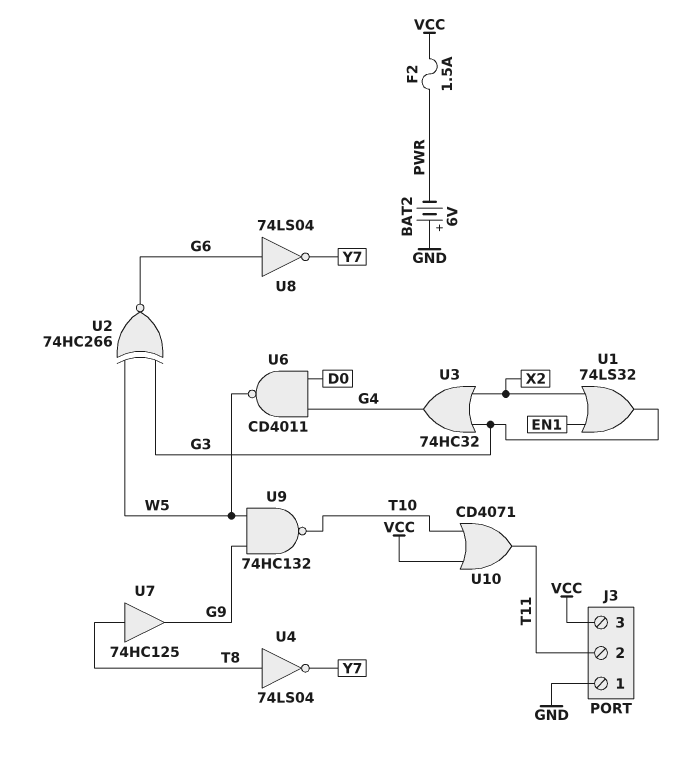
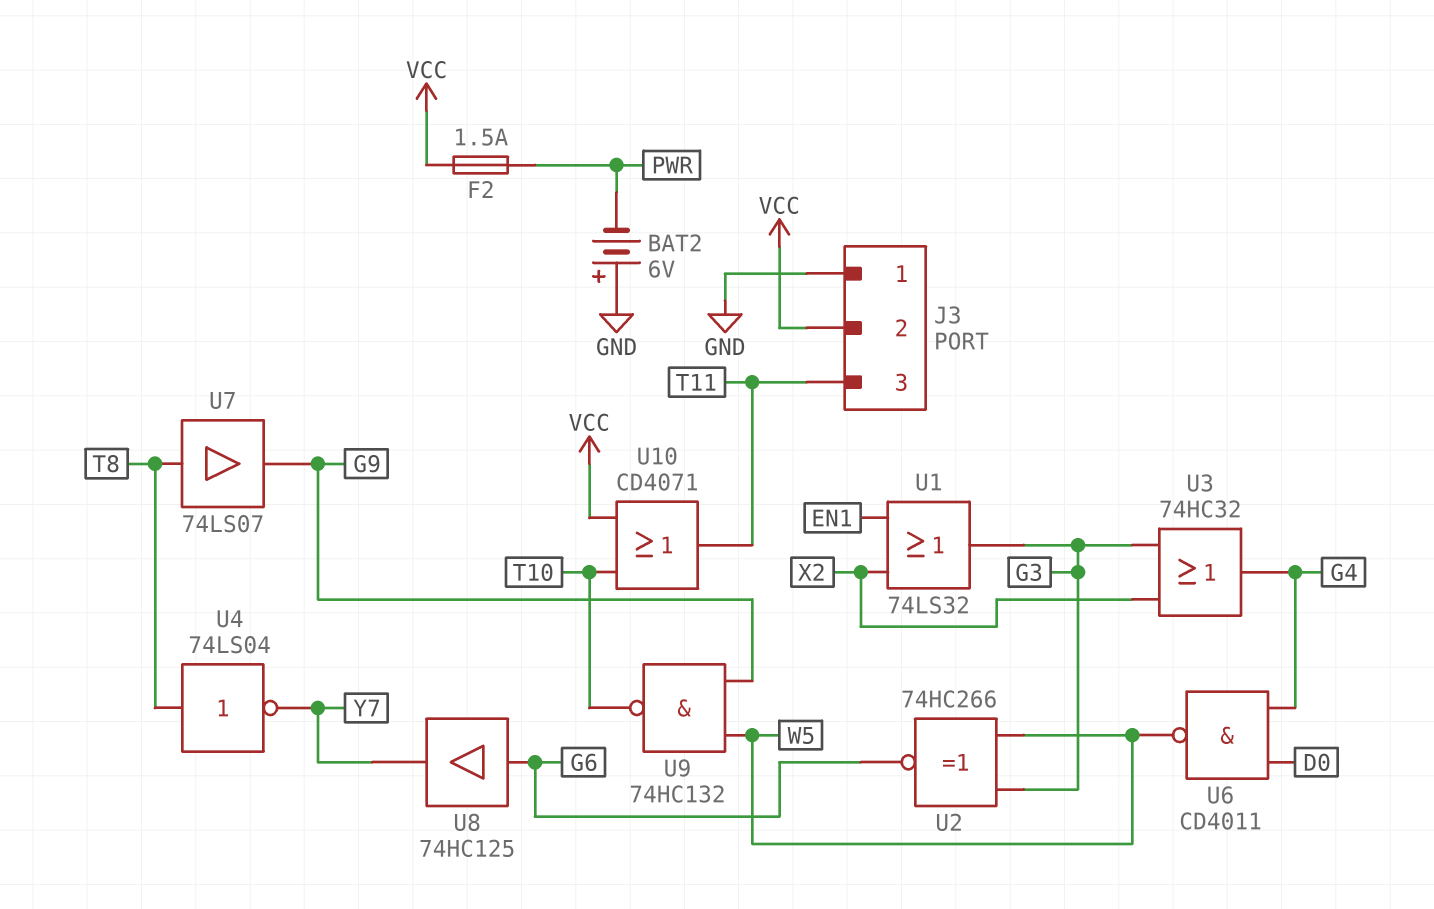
J3 pin 2: T11 -> VCC
J3 pin 3: VCC -> T11
U7: buffer 74HC125 (in T8, out G9) -> buffer 74LS07 (in T8, out G9)
U8: NOT 74LS04 (in G6, out Y7) -> buffer 74HC125 (in G6, out Y7)

